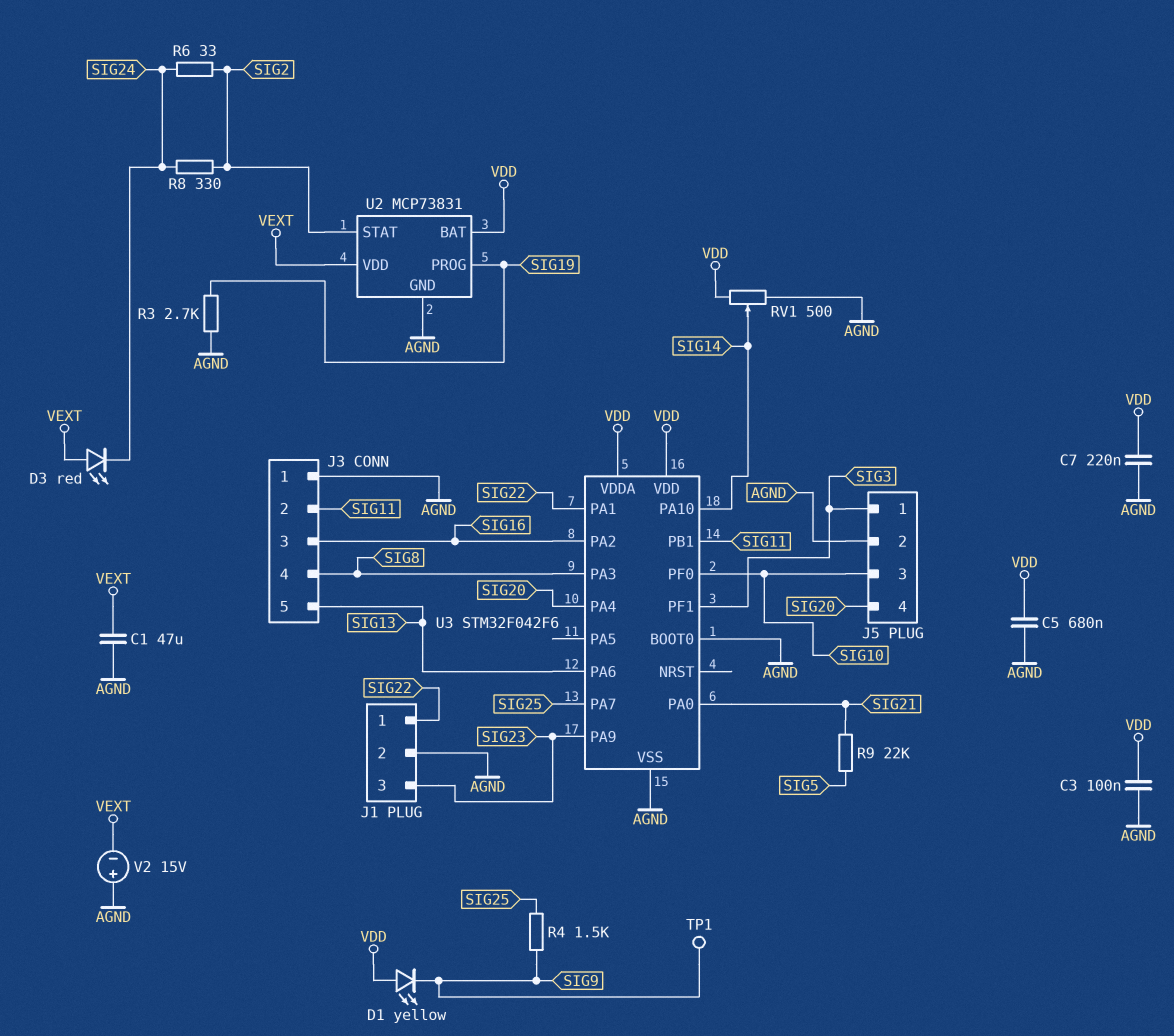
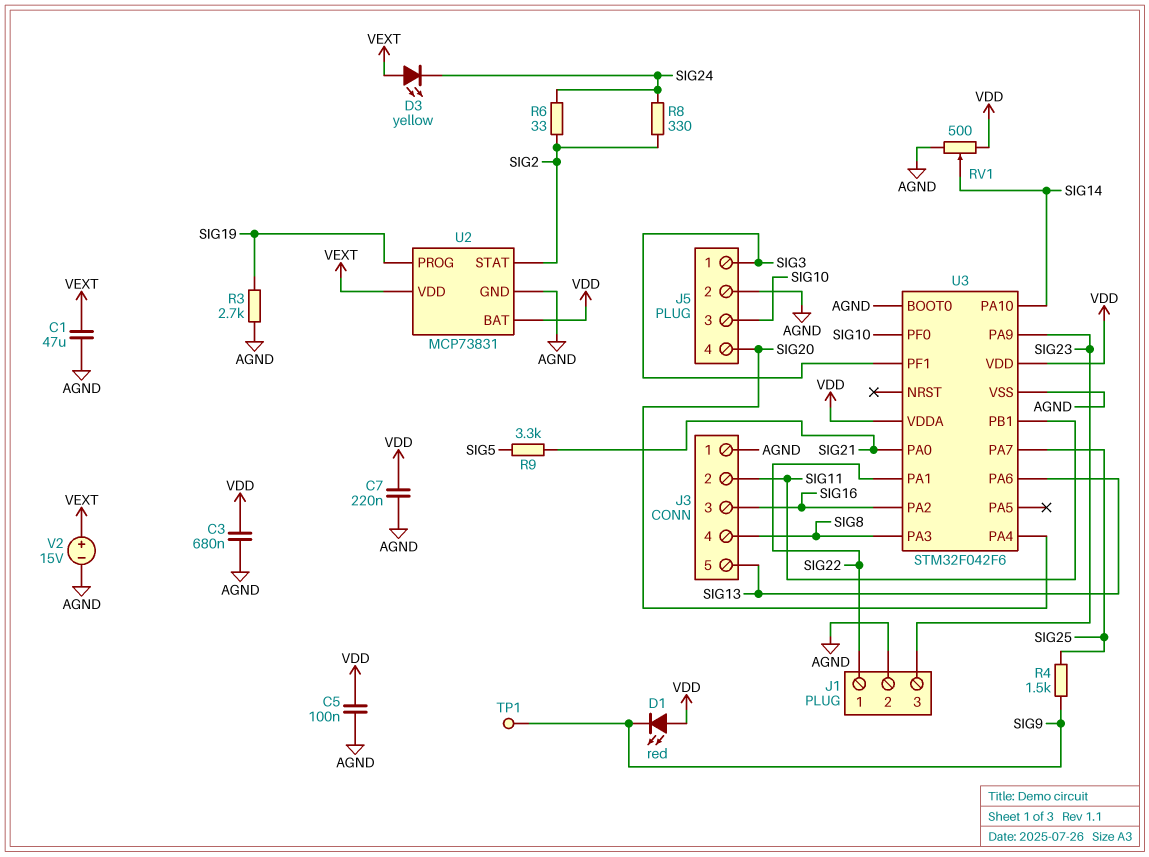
C3: 100nF (AGND, VDD) -> 680nF (AGND, VDD)
C5: 680nF (AGND, VDD) -> 100nF (AGND, VDD)
D1: LED yellow (A VDD, K SIG9) -> LED red (A VDD, K SIG9)
D3: LED red (A VEXT, K SIG24) -> LED yellow (A VEXT, K SIG24)
R9: 22k (SIG5, SIG21) -> 3.3k (SIG5, SIG21)
V2: 15V (plus AGND, minus VEXT) -> 15V (plus VEXT, minus AGND)

